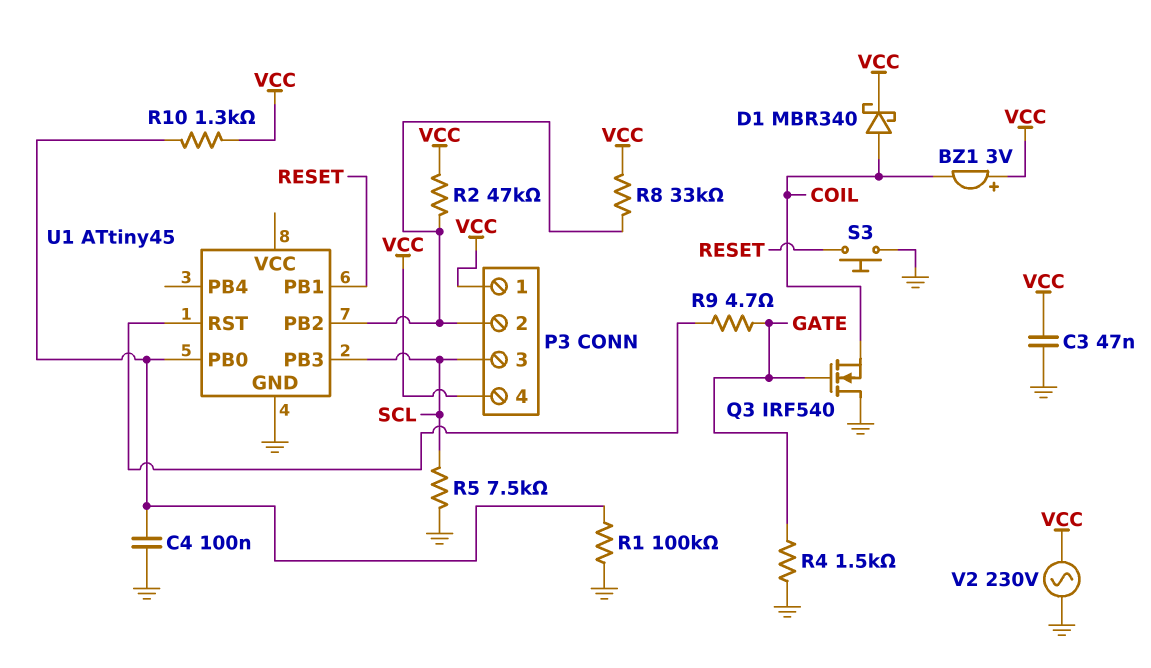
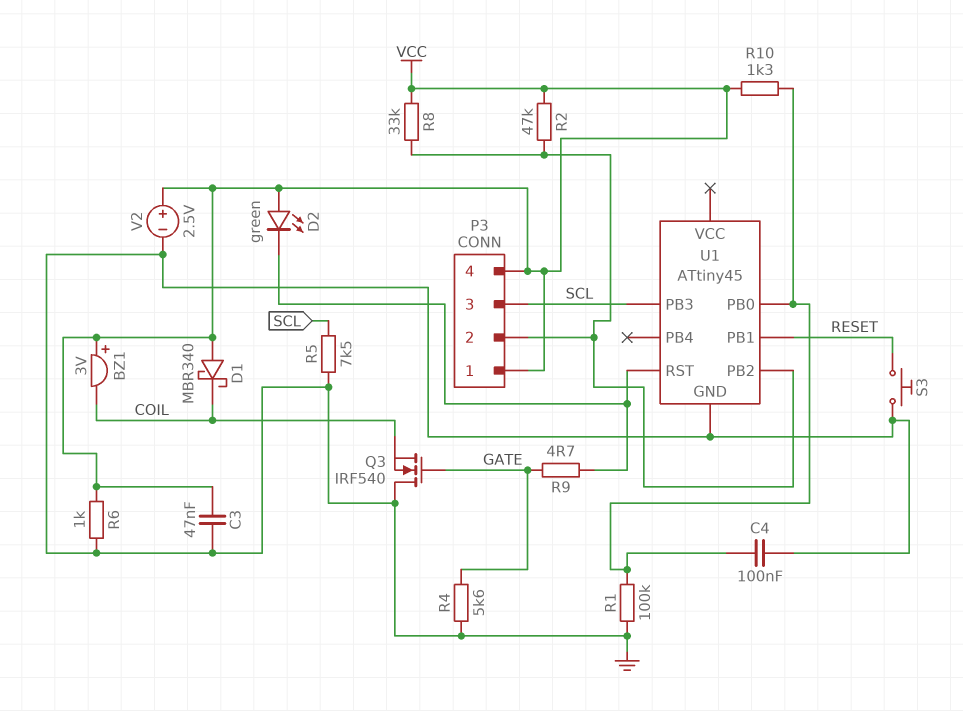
D1: schottky MBR340 (A COIL, K VCC) -> schottky MBR340 (A VCC, K COIL)
D2: none -> LED green (A VCC, K U1/RST)
R4: 1.5k (GATE, GND) -> 5.6k (GATE, GND)
R6: none -> 1k (GND, VCC)
V2: AC 230V (GND, VCC) -> 2.5V (plus VCC, minus GND)

